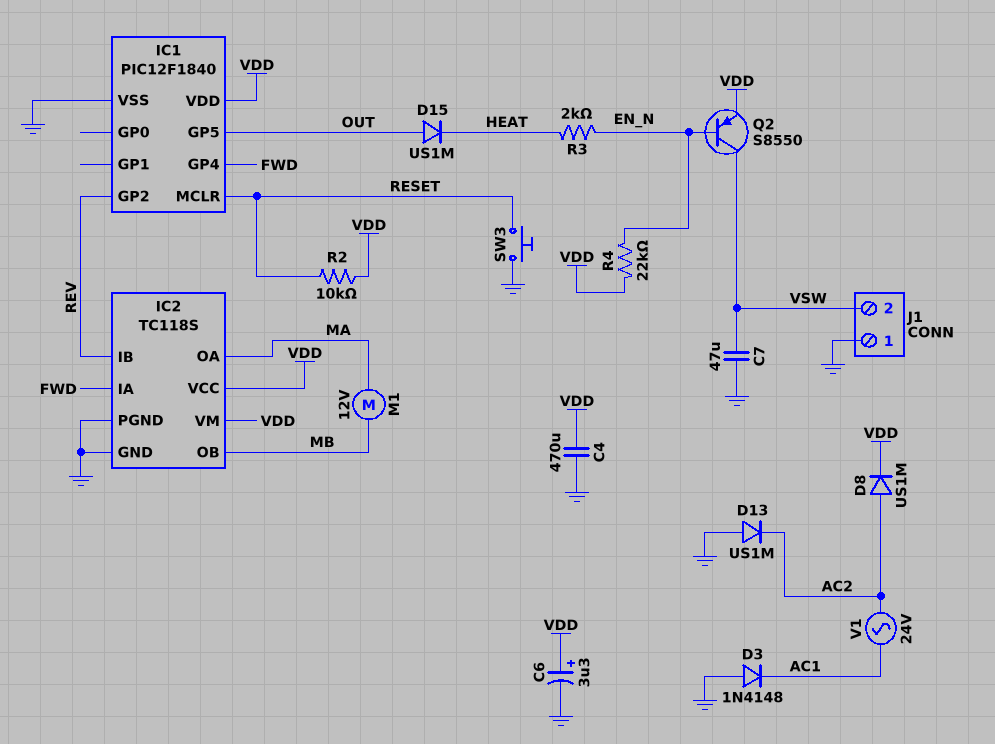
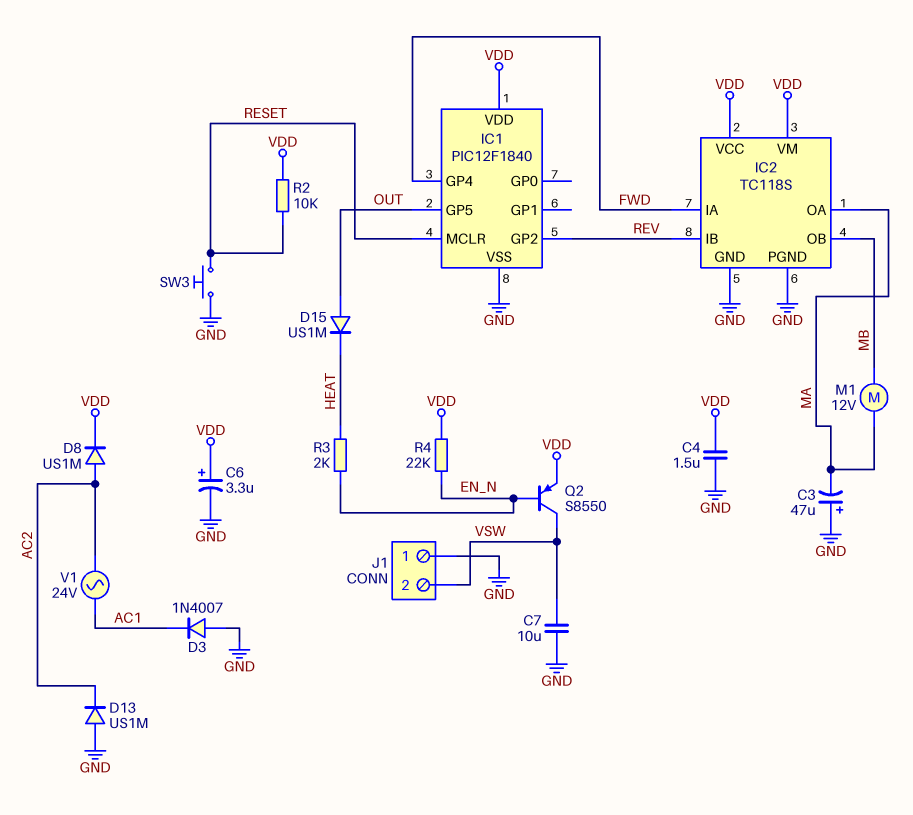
C3: none -> 47uF (plus GND, minus MA)
C4: 470uF (GND, VDD) -> 1.5uF (GND, VDD)
C7: 47uF (GND, VSW) -> 10uF (GND, VSW)
D3: diode 1N4148 (A GND, K AC1) -> diode 1N4007 (A GND, K AC1)

